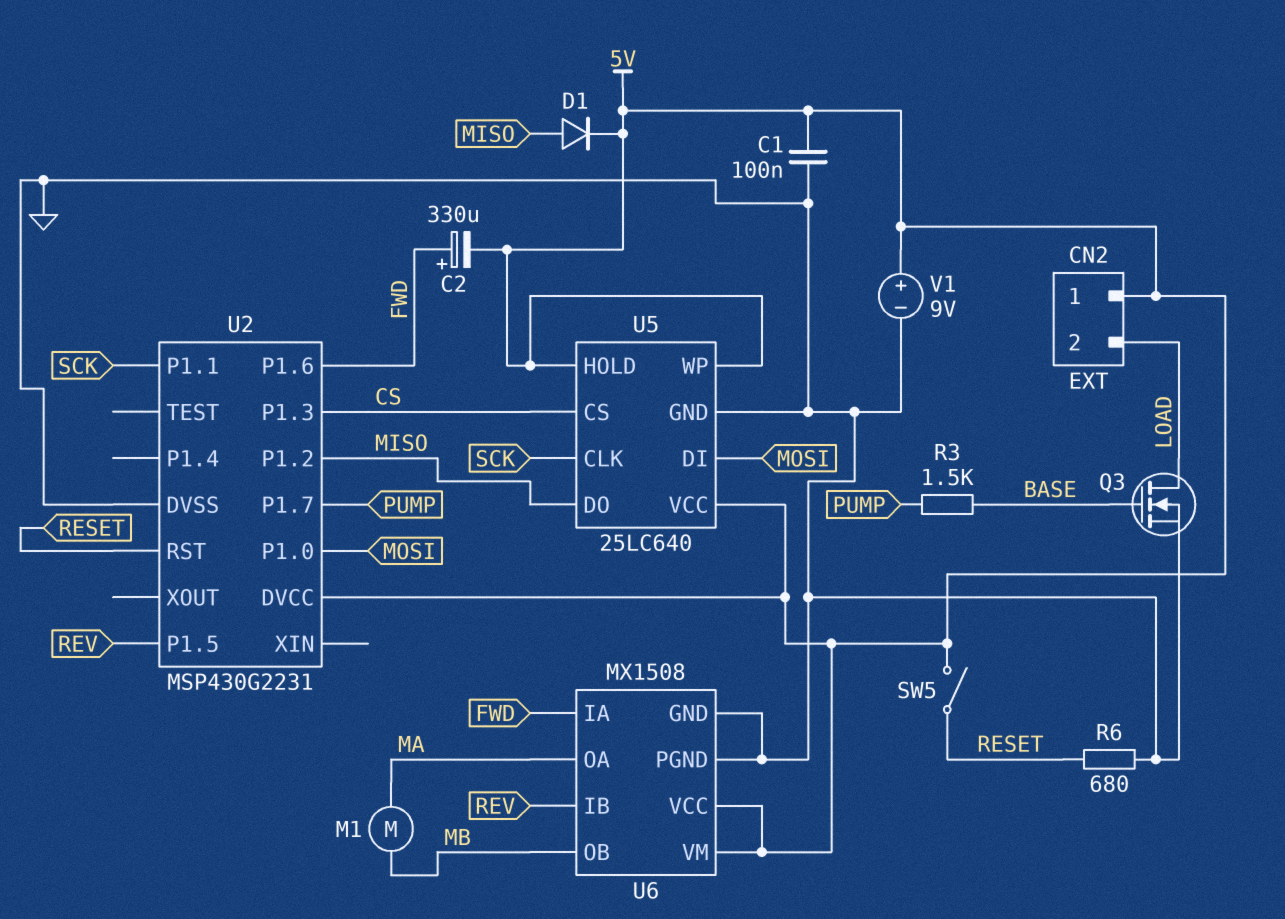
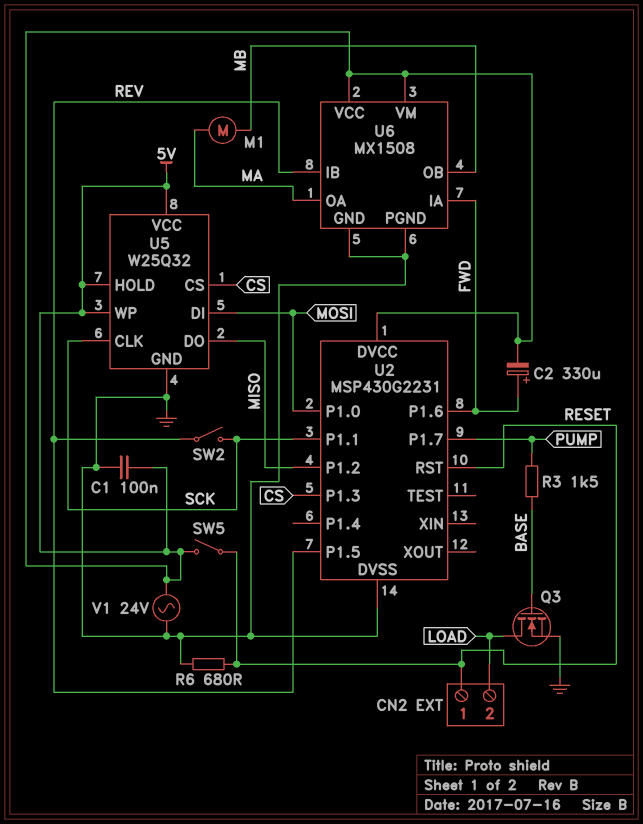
CN2 pin 1: 5V -> RESET
D1: diode (A MISO, K 5V) -> none
SW2: none -> switch (REV, SCK)
U5: 25LC640 -> W25Q32
V1: 9V (plus 5V, minus GND) -> AC 24V (5V, GND)

